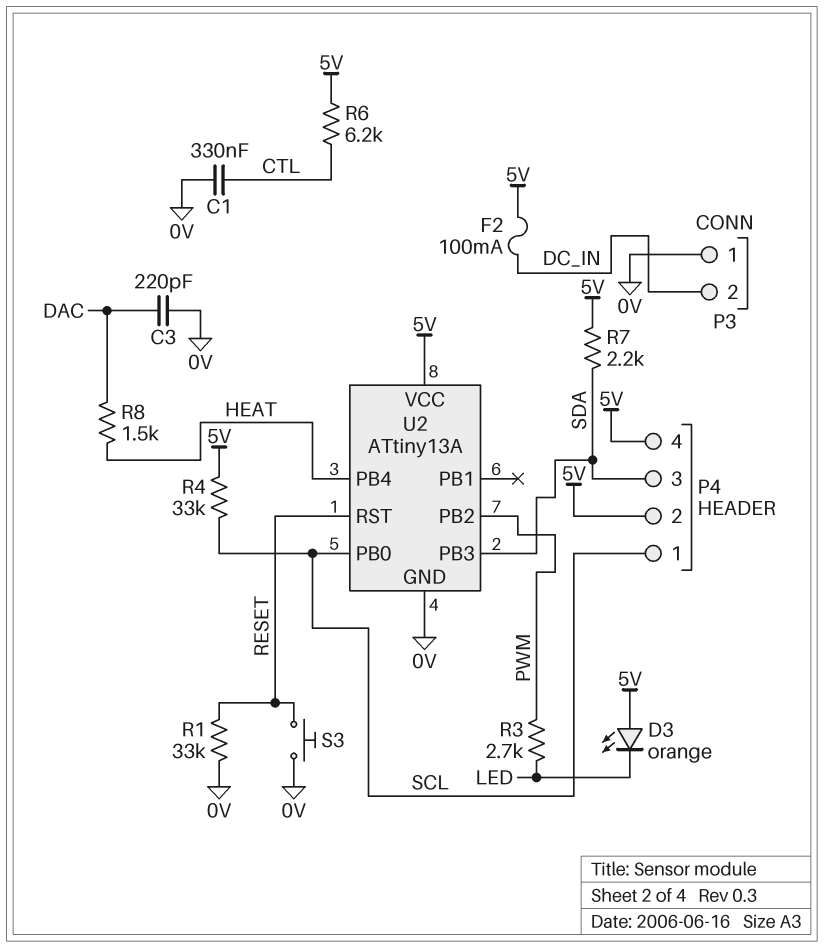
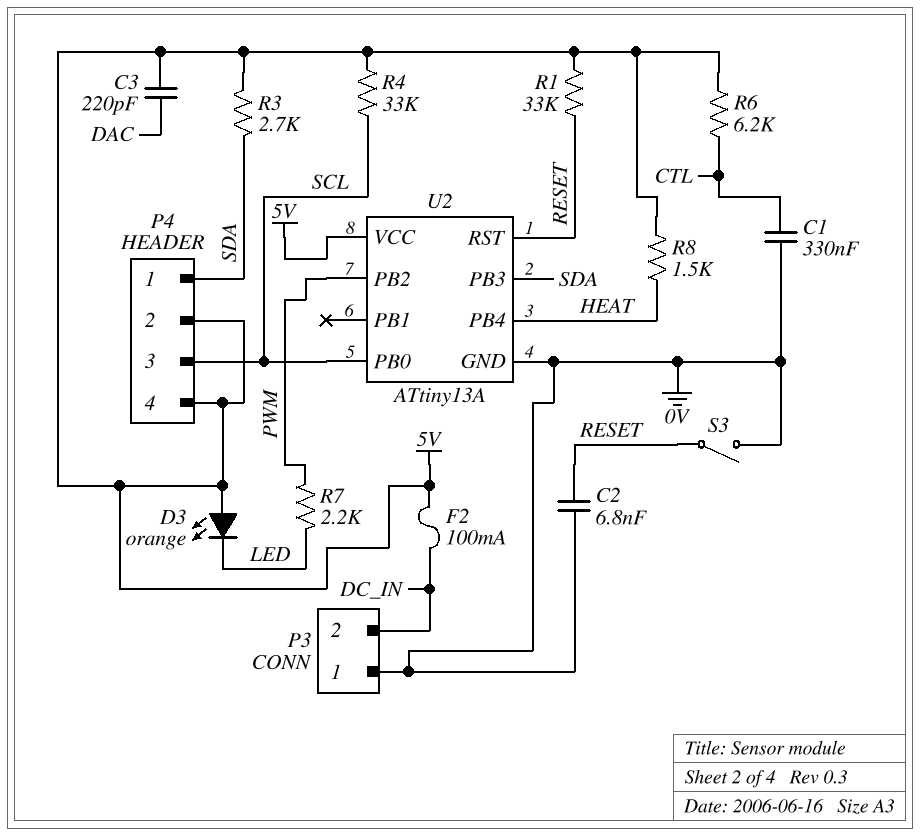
C2: none -> 6.8nF (0V, RESET)
C3: 220pF (0V, DAC) -> 220pF (5V, DAC)
P4 pin 1: SCL -> SDA
P4 pin 3: SDA -> SCL
R1: 33k (0V, RESET) -> 33k (5V, RESET)
R3: 2.7k (LED, PWM) -> 2.7k (5V, SDA)
R7: 2.2k (5V, SDA) -> 2.2k (LED, PWM)
R8: 1.5k (DAC, HEAT) -> 1.5k (5V, HEAT)
S3: button (0V, RESET) -> switch (0V, RESET)

